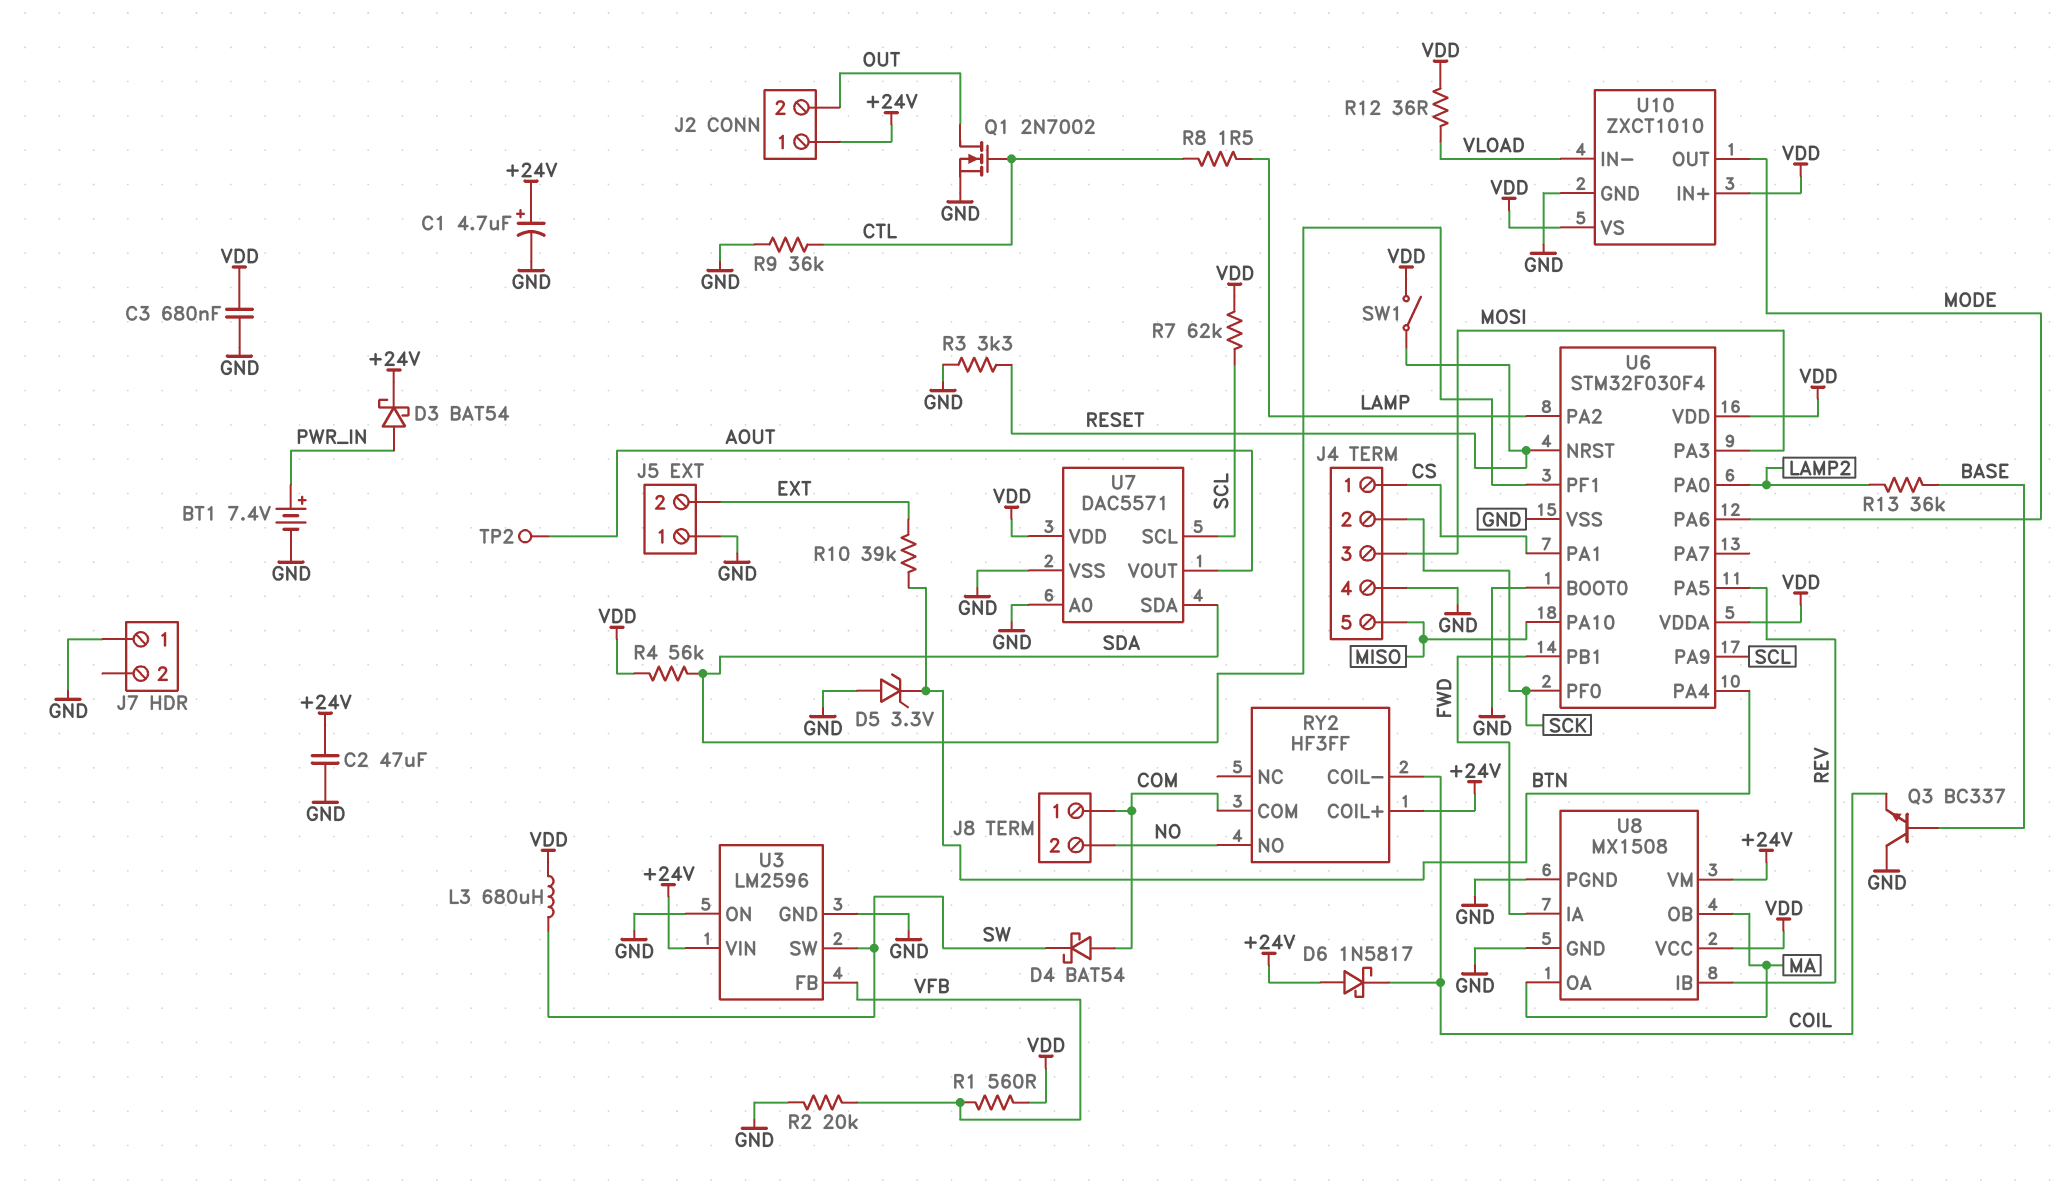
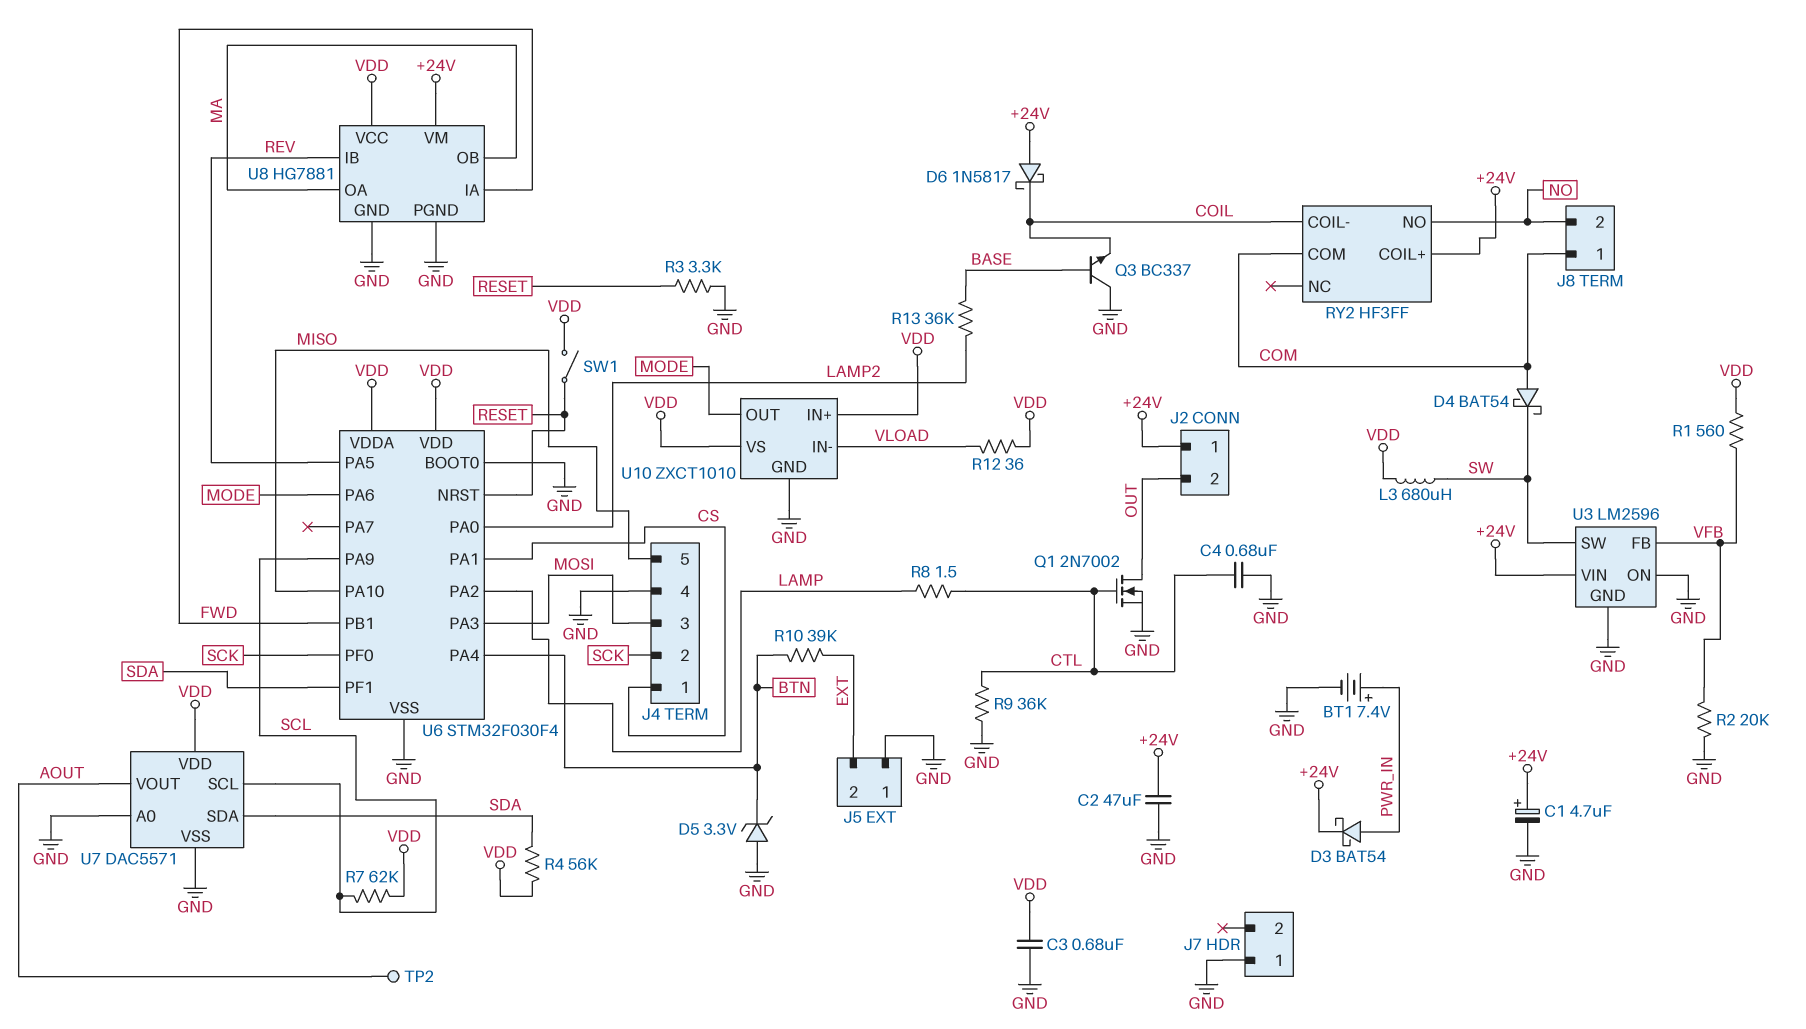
C4: none -> 680nF (CTL, GND)
U8: MX1508 -> HG7881

